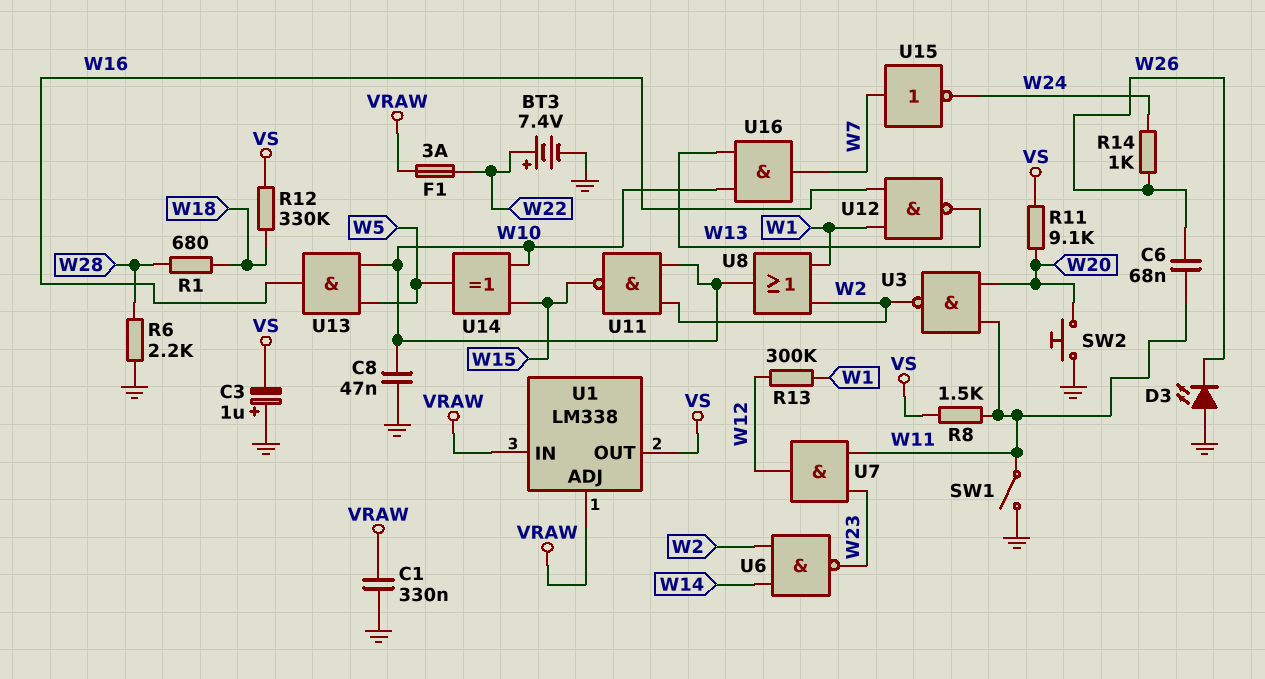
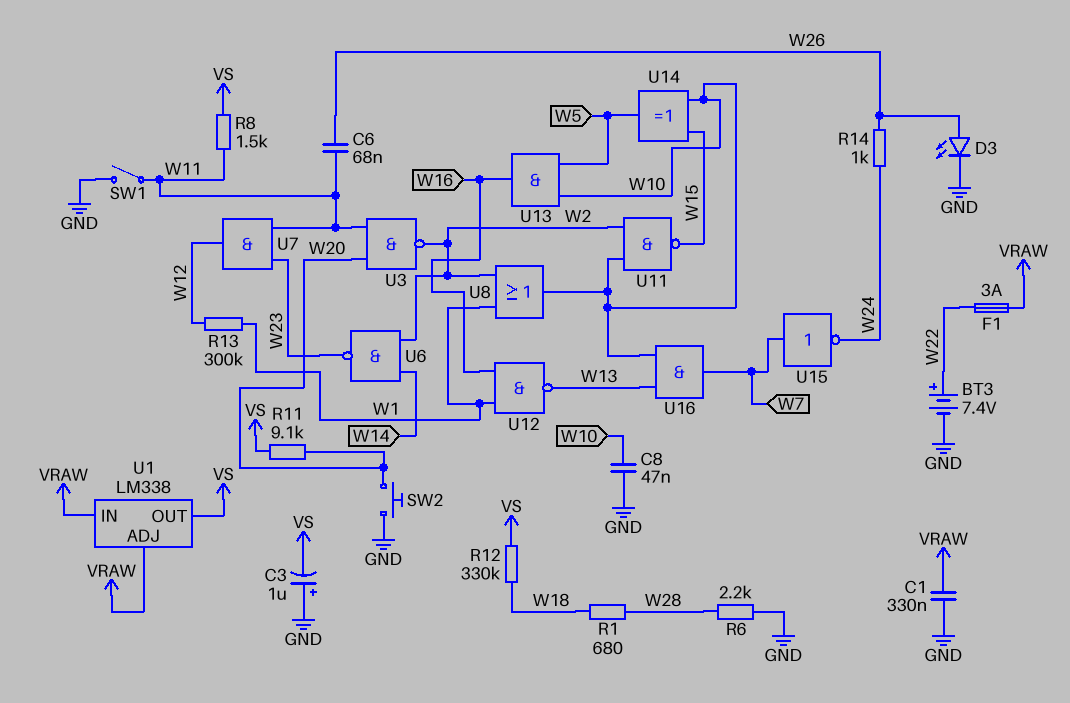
D3: LED (A GND, K W26) -> LED (A W26, K GND)

